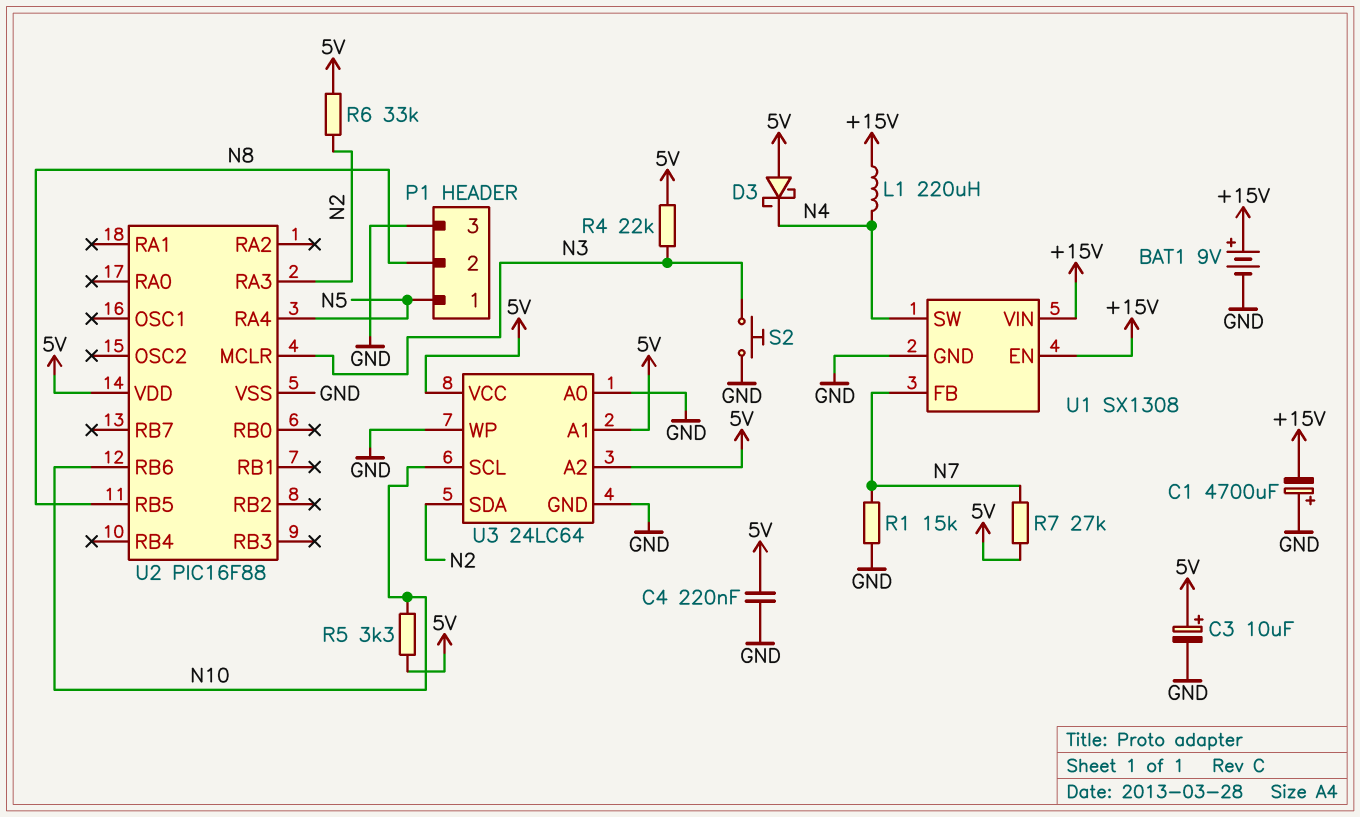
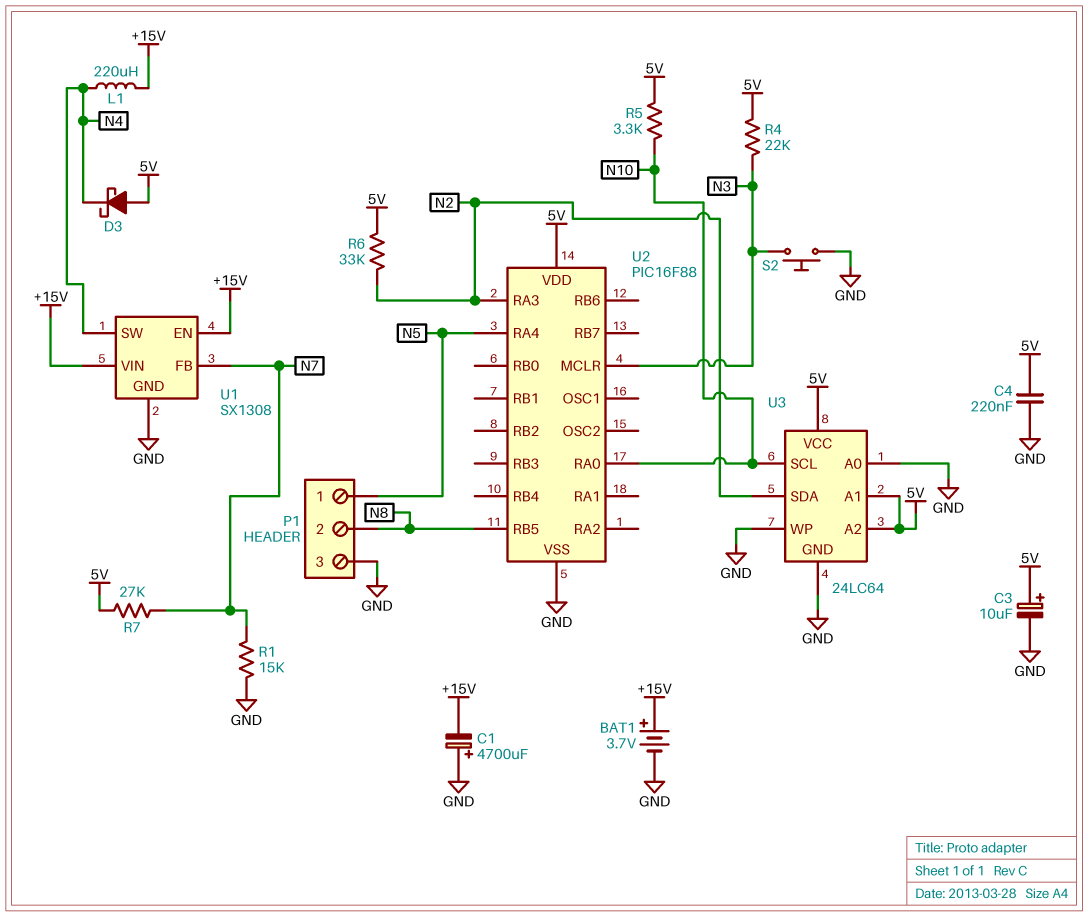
BAT1: 9V (plus +15V, minus GND) -> 3.7V (plus +15V, minus GND)
U2 pin RA0: none -> N10
U2 pin RB6: N10 -> none

